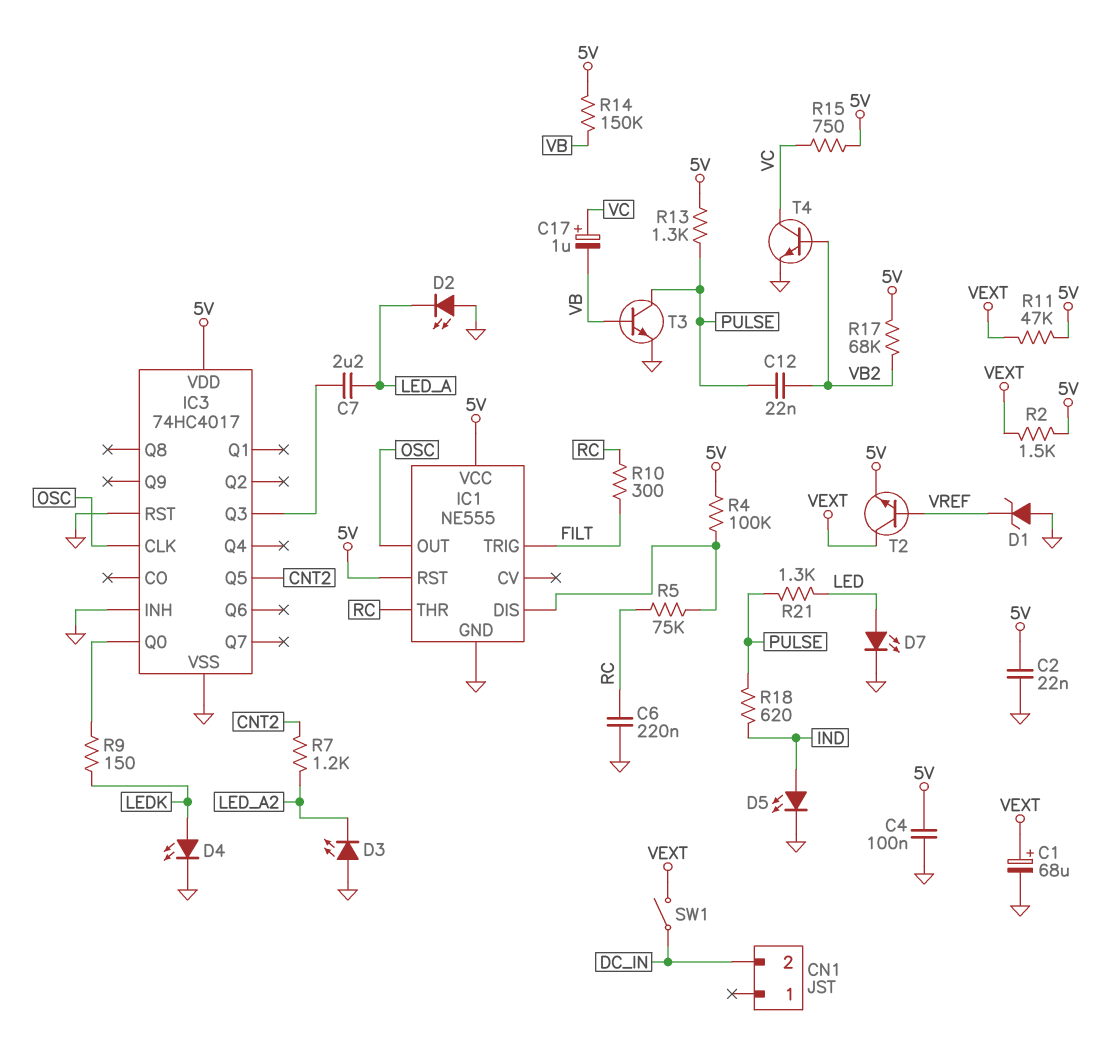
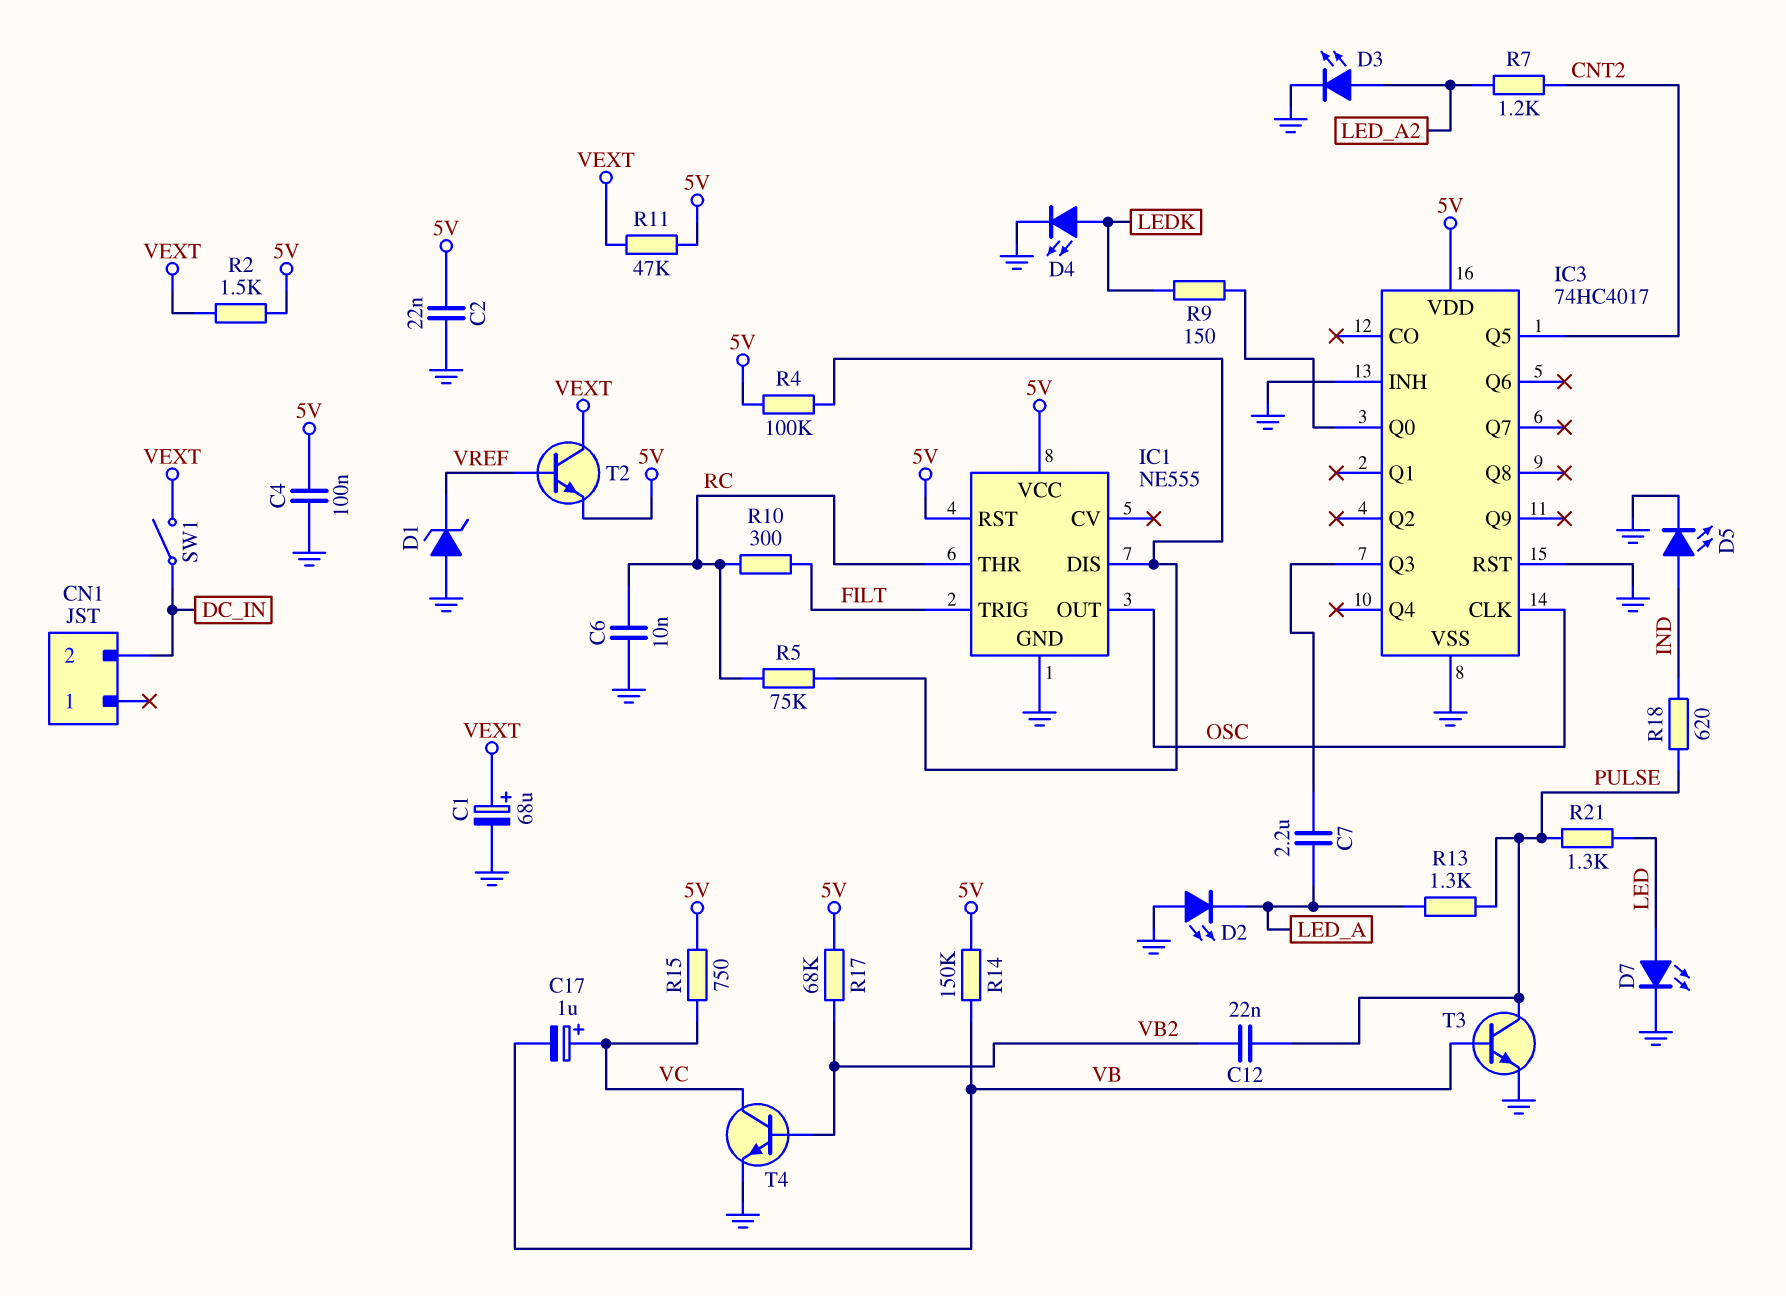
C6: 220nF (GND, RC) -> 10nF (GND, RC)
D3: LED (A GND, K LED_A2) -> LED (A LED_A2, K GND)
R13: 1.3k (5V, PULSE) -> 1.3k (LED_A, PULSE)

